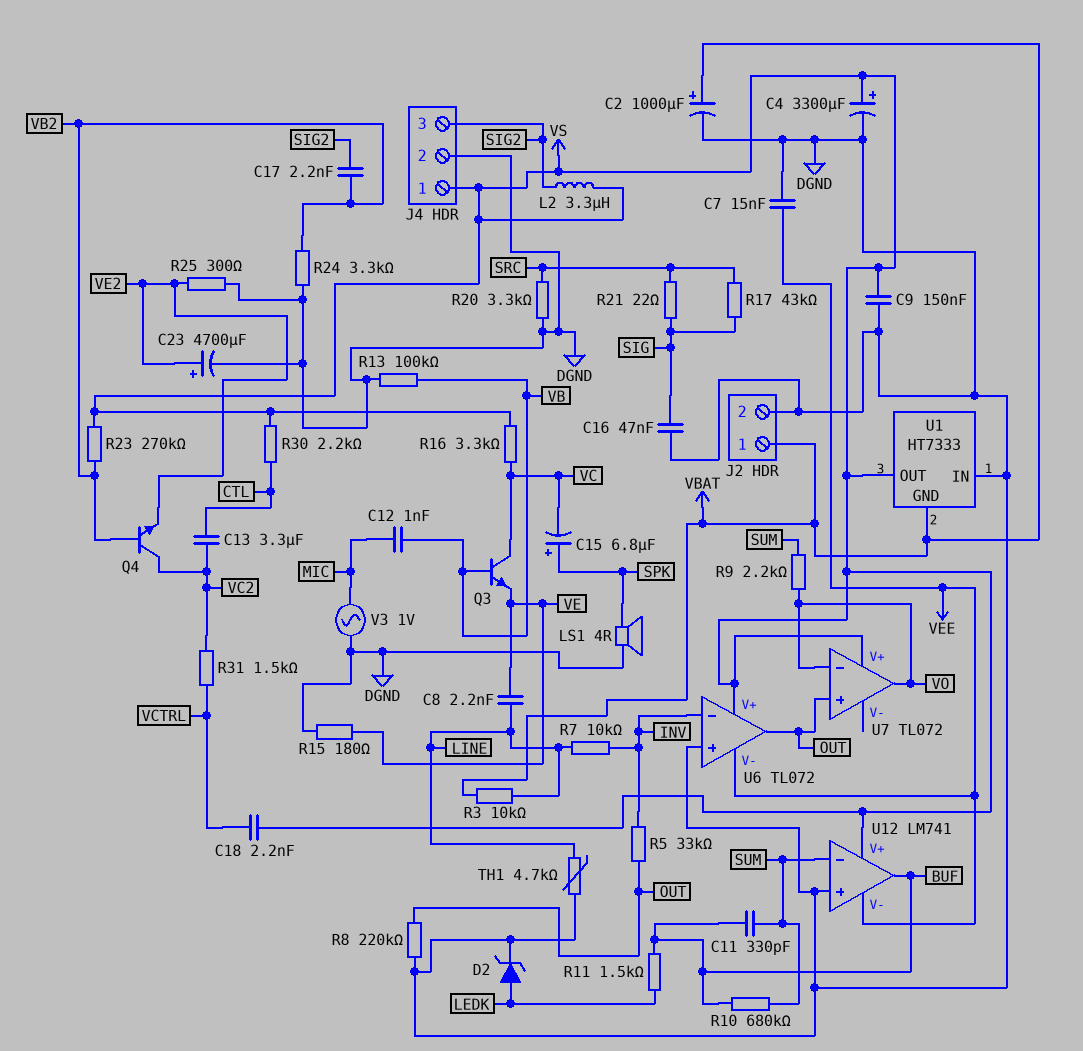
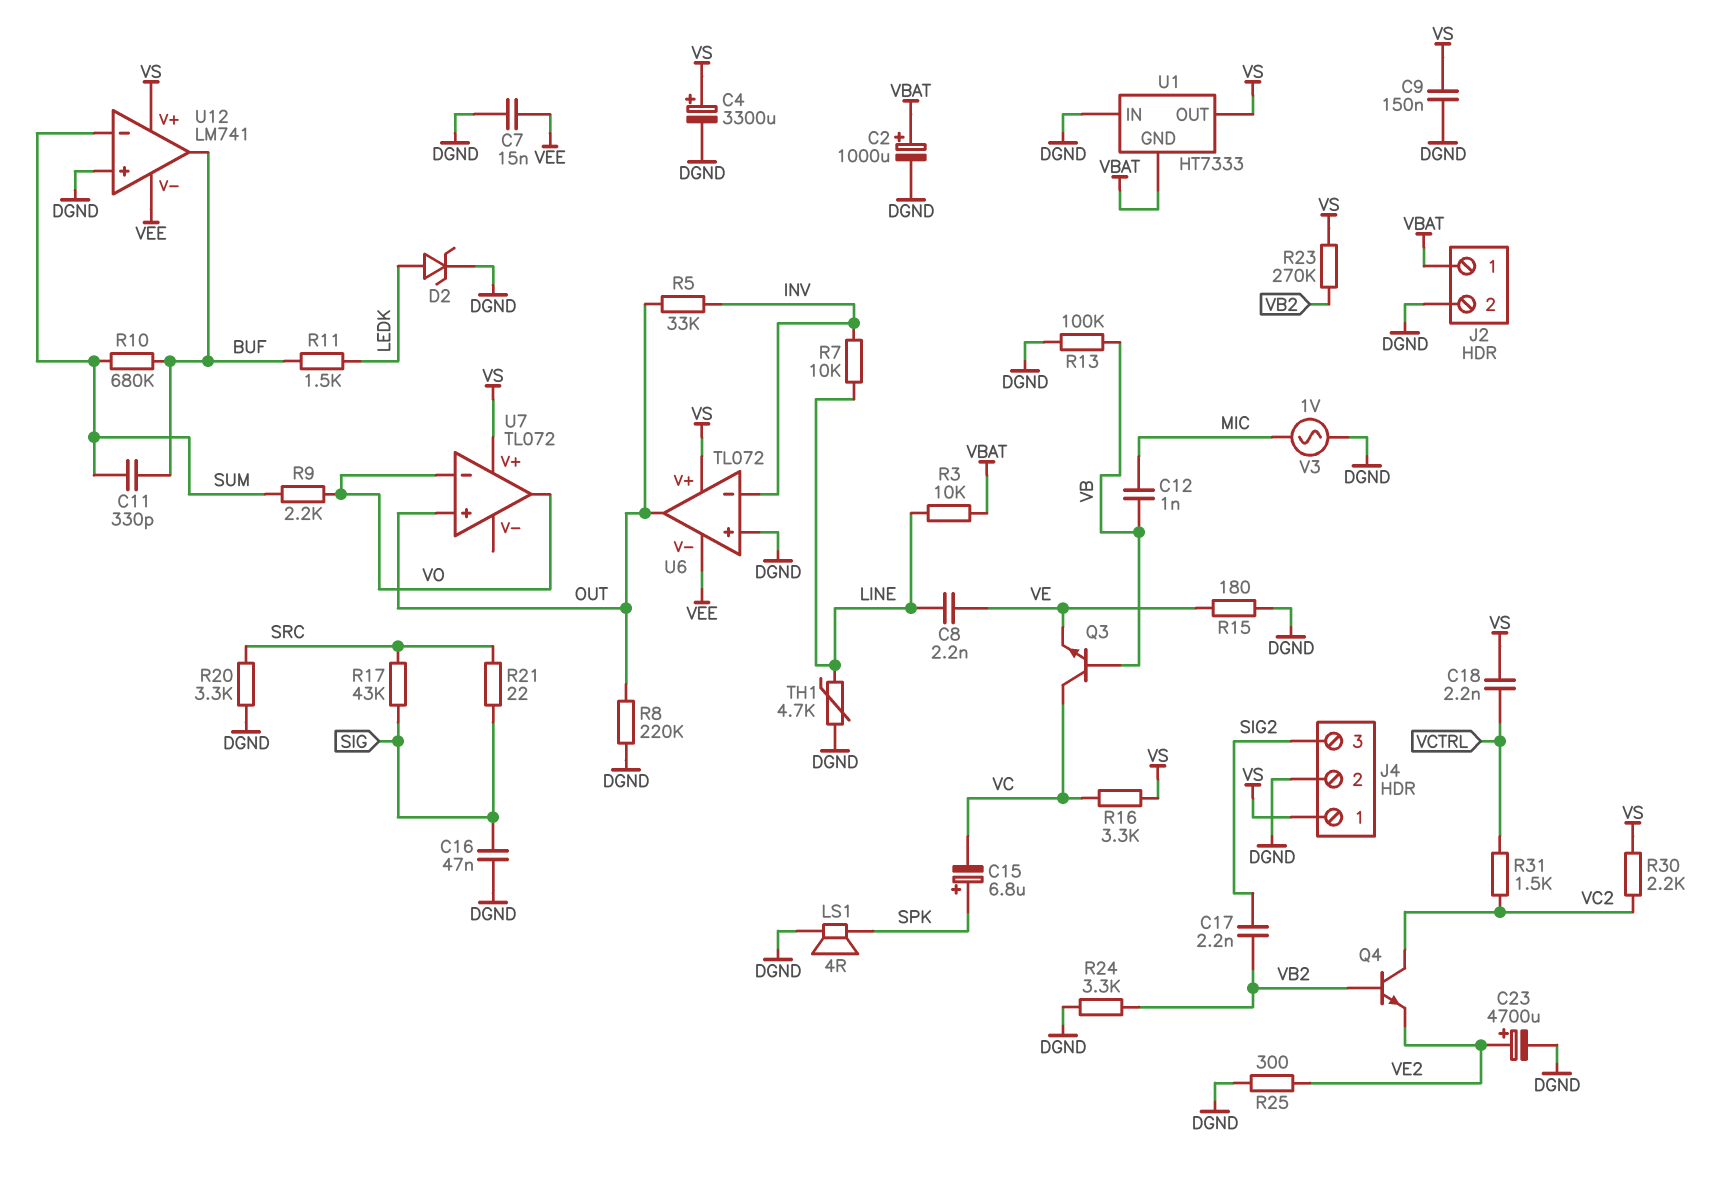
C13: 3.3uF (CTL, VC2) -> none
L2: 3.3uH (SIG2, VS) -> none
R30: 2.2k (CTL, VS) -> 2.2k (VC2, VS)

